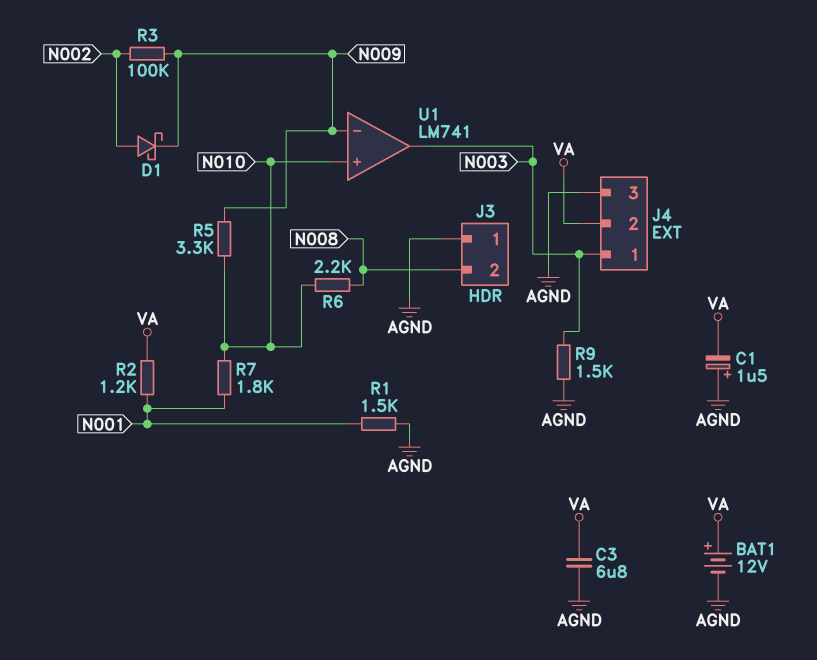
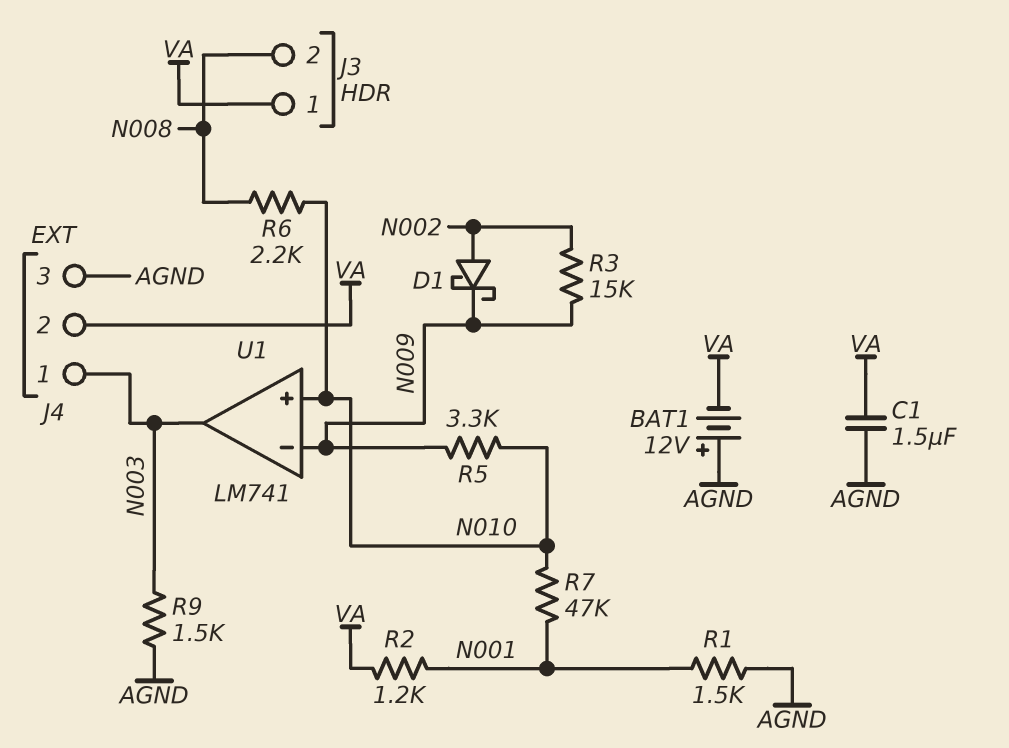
BAT1: 12V (plus VA, minus AGND) -> 12V (plus AGND, minus VA)
C1: 1.5uF (plus AGND, minus VA) -> 1.5uF (AGND, VA)
C3: 6.8uF (AGND, VA) -> none
J3 pin 1: AGND -> VA
R3: 100k (N002, N009) -> 15k (N002, N009)
R7: 1.8k (N001, N010) -> 47k (N001, N010)

